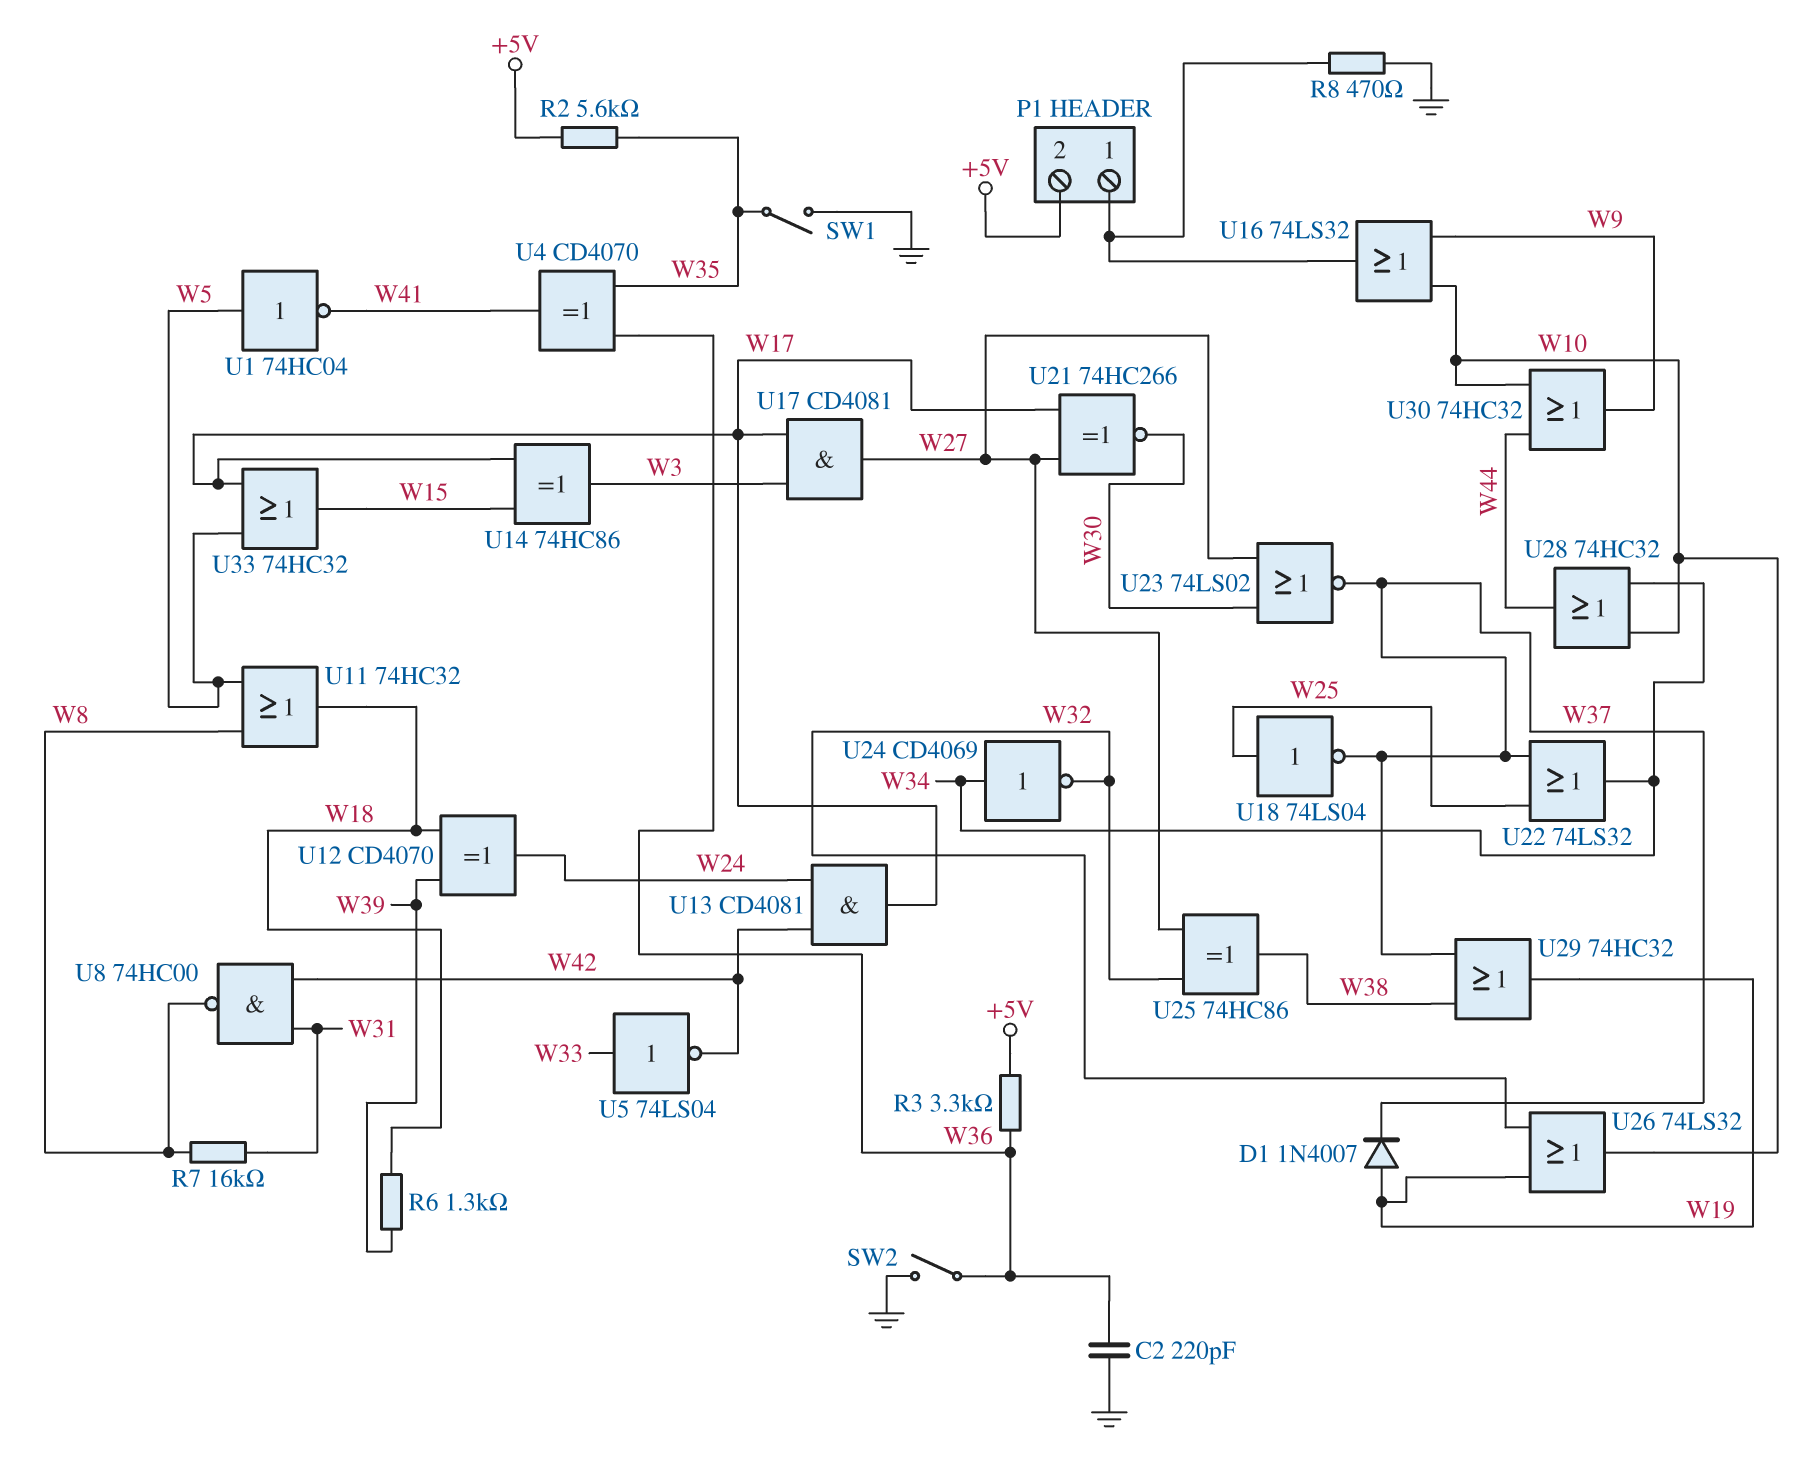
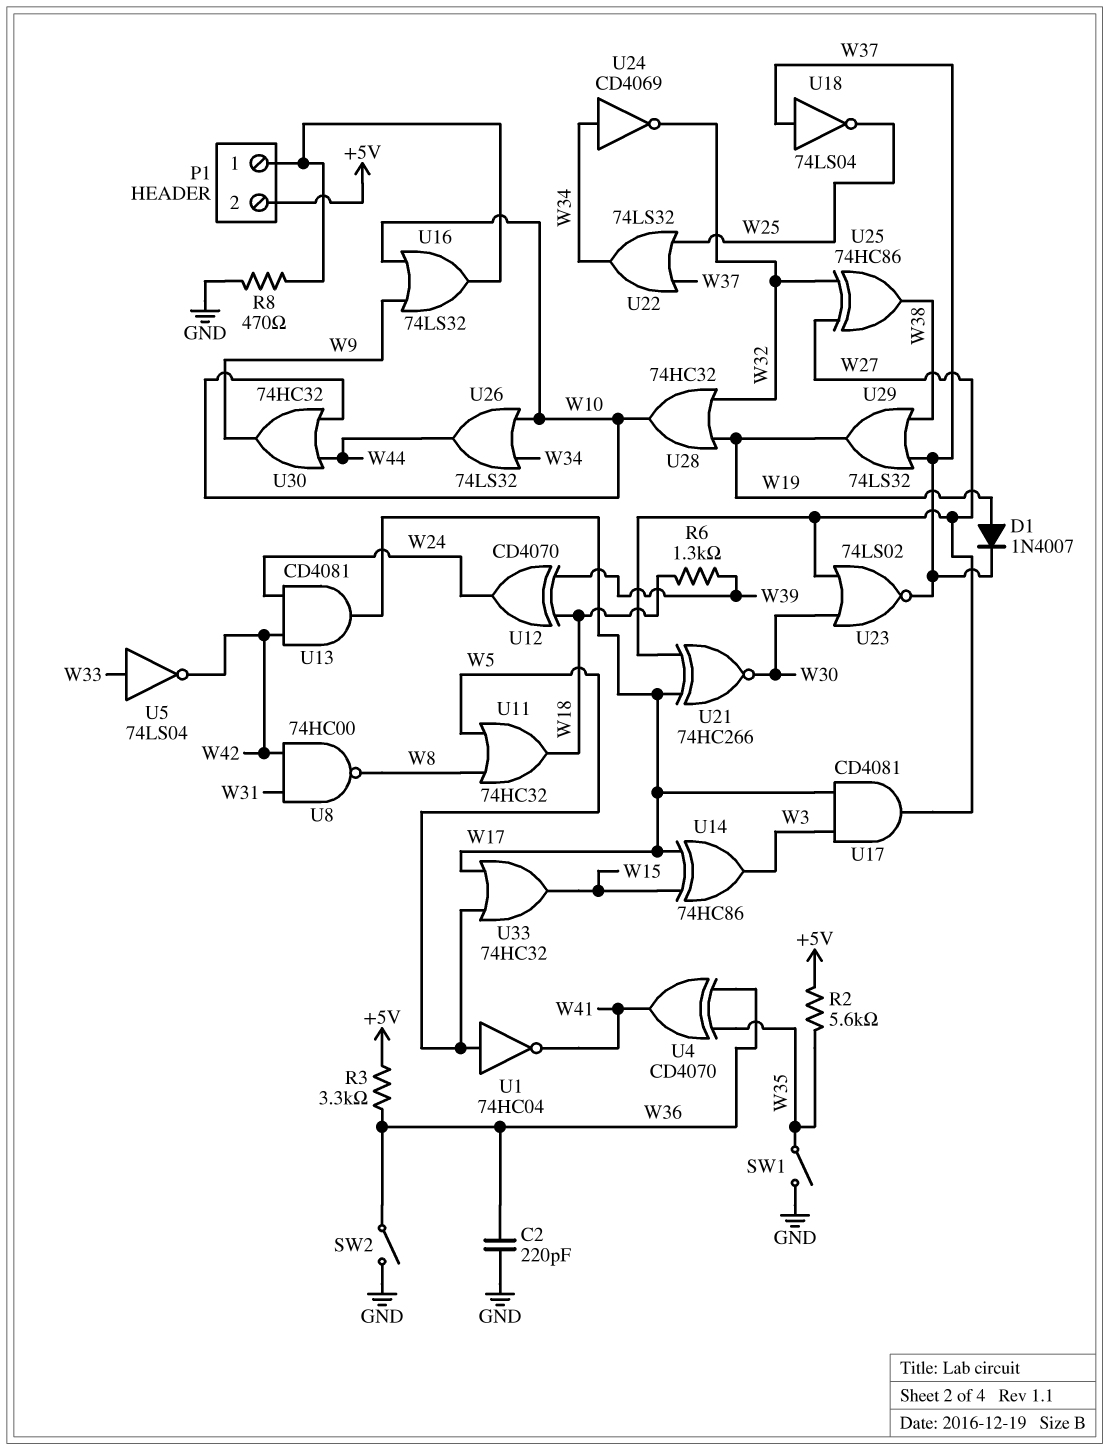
R7: 16k (W8, W31) -> none
U18: NOT 74LS04 (in W25, out W37) -> NOT 74LS04 (in W37, out W25)
U26: OR 74LS32 (in W19, in W32, out W10) -> OR 74LS32 (in W10, in W34, out W44)
U28: OR 74HC32 (in W10, in W34, out W44) -> OR 74HC32 (in W19, in W32, out W10)
U29: OR 74HC32 (in W37, in W38, out W19) -> OR 74LS32 (in W37, in W38, out W19)

